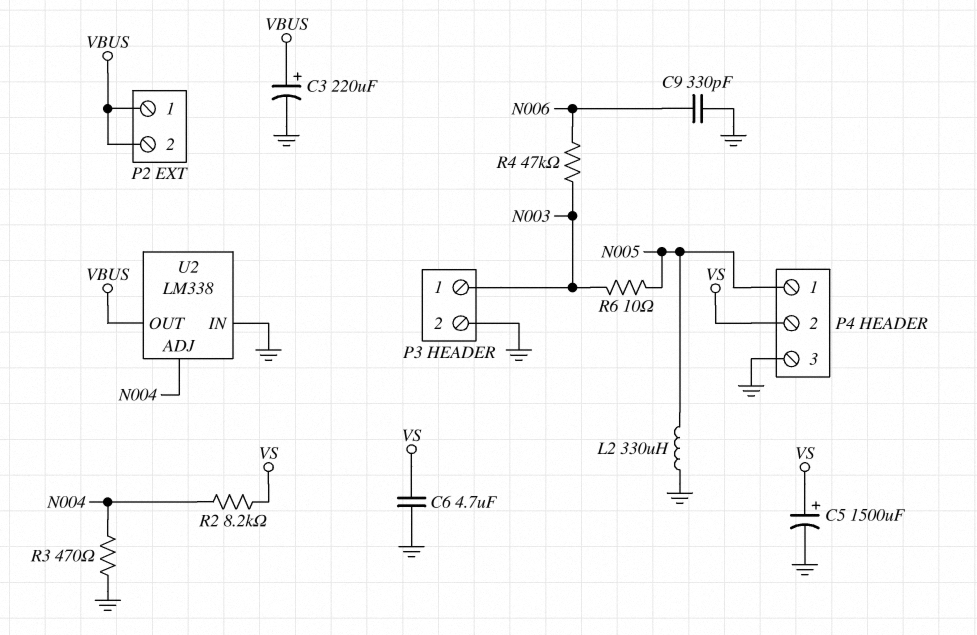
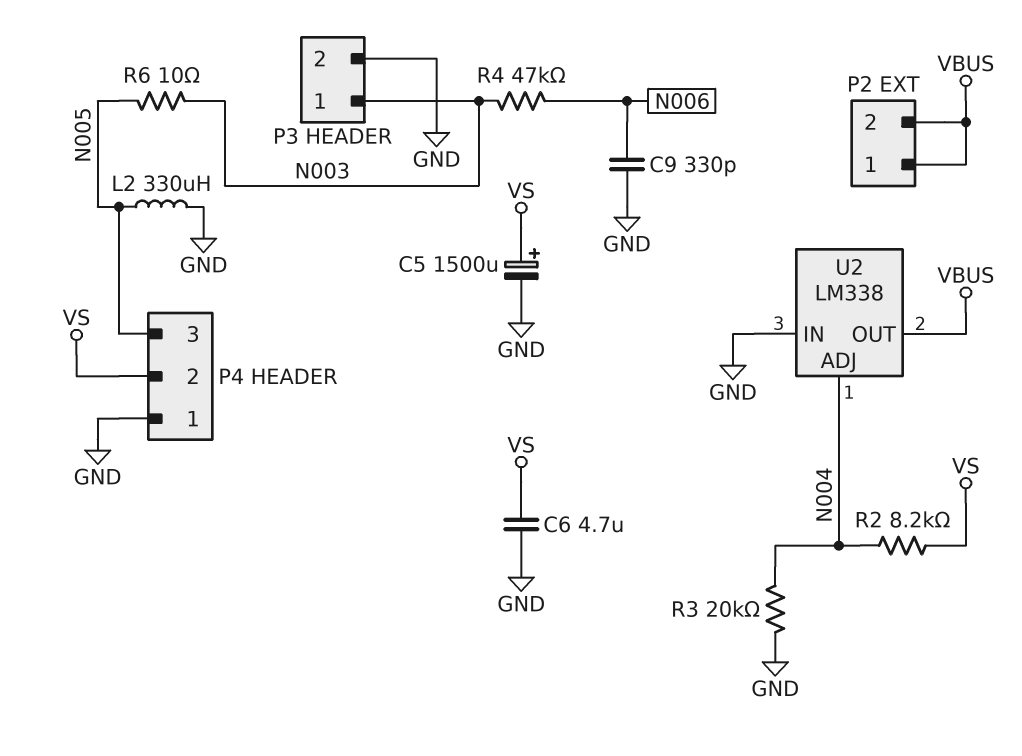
C3: 220uF (plus VBUS, minus GND) -> none
P4 pin 1: N005 -> GND
P4 pin 3: GND -> N005
R3: 470 (GND, N004) -> 20k (GND, N004)

